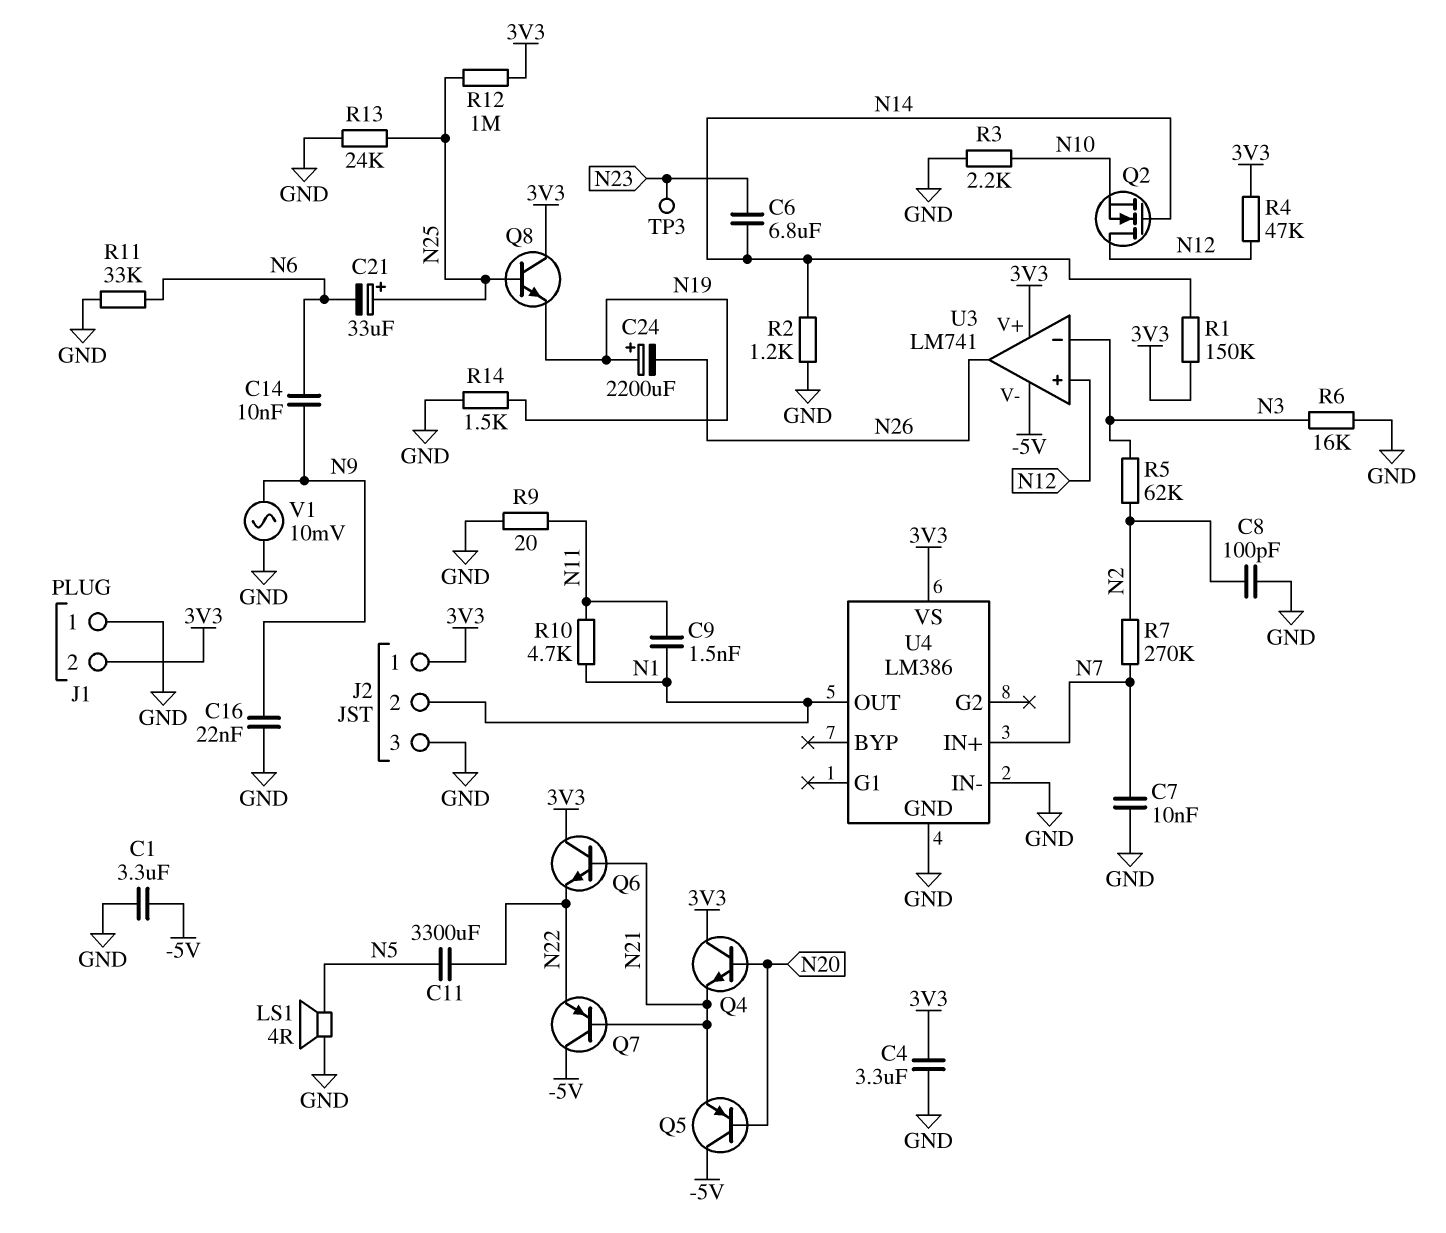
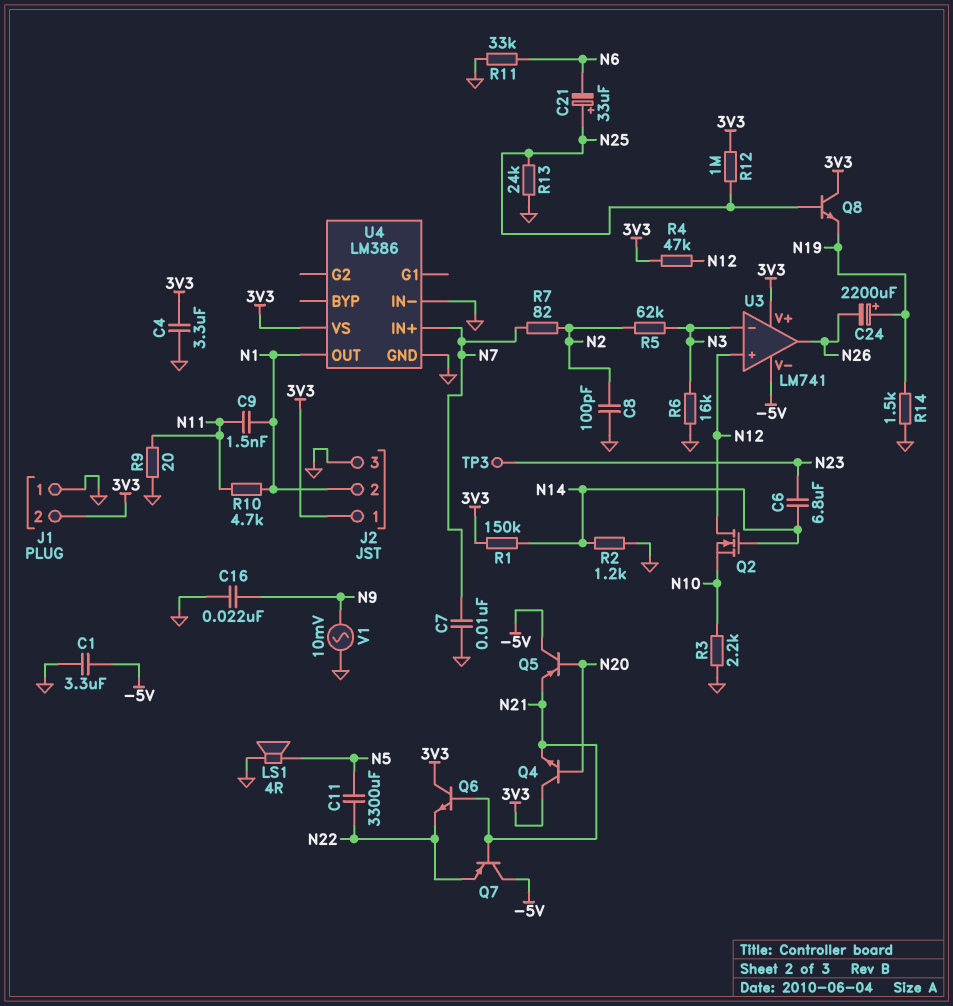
C14: 10nF (N6, N9) -> none
R7: 270k (N2, N7) -> 82 (N2, N7)

